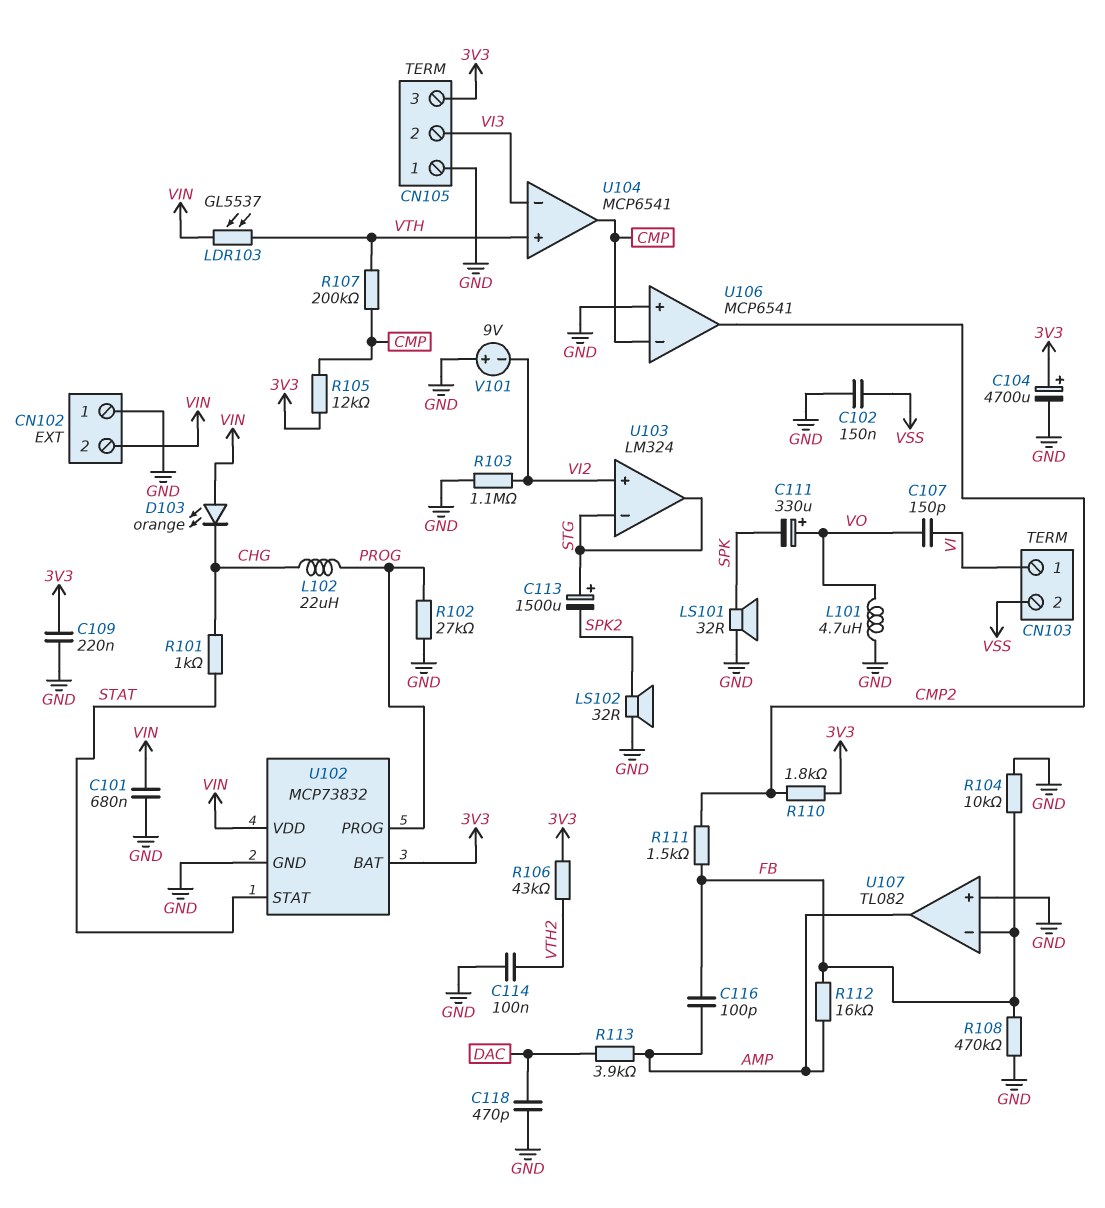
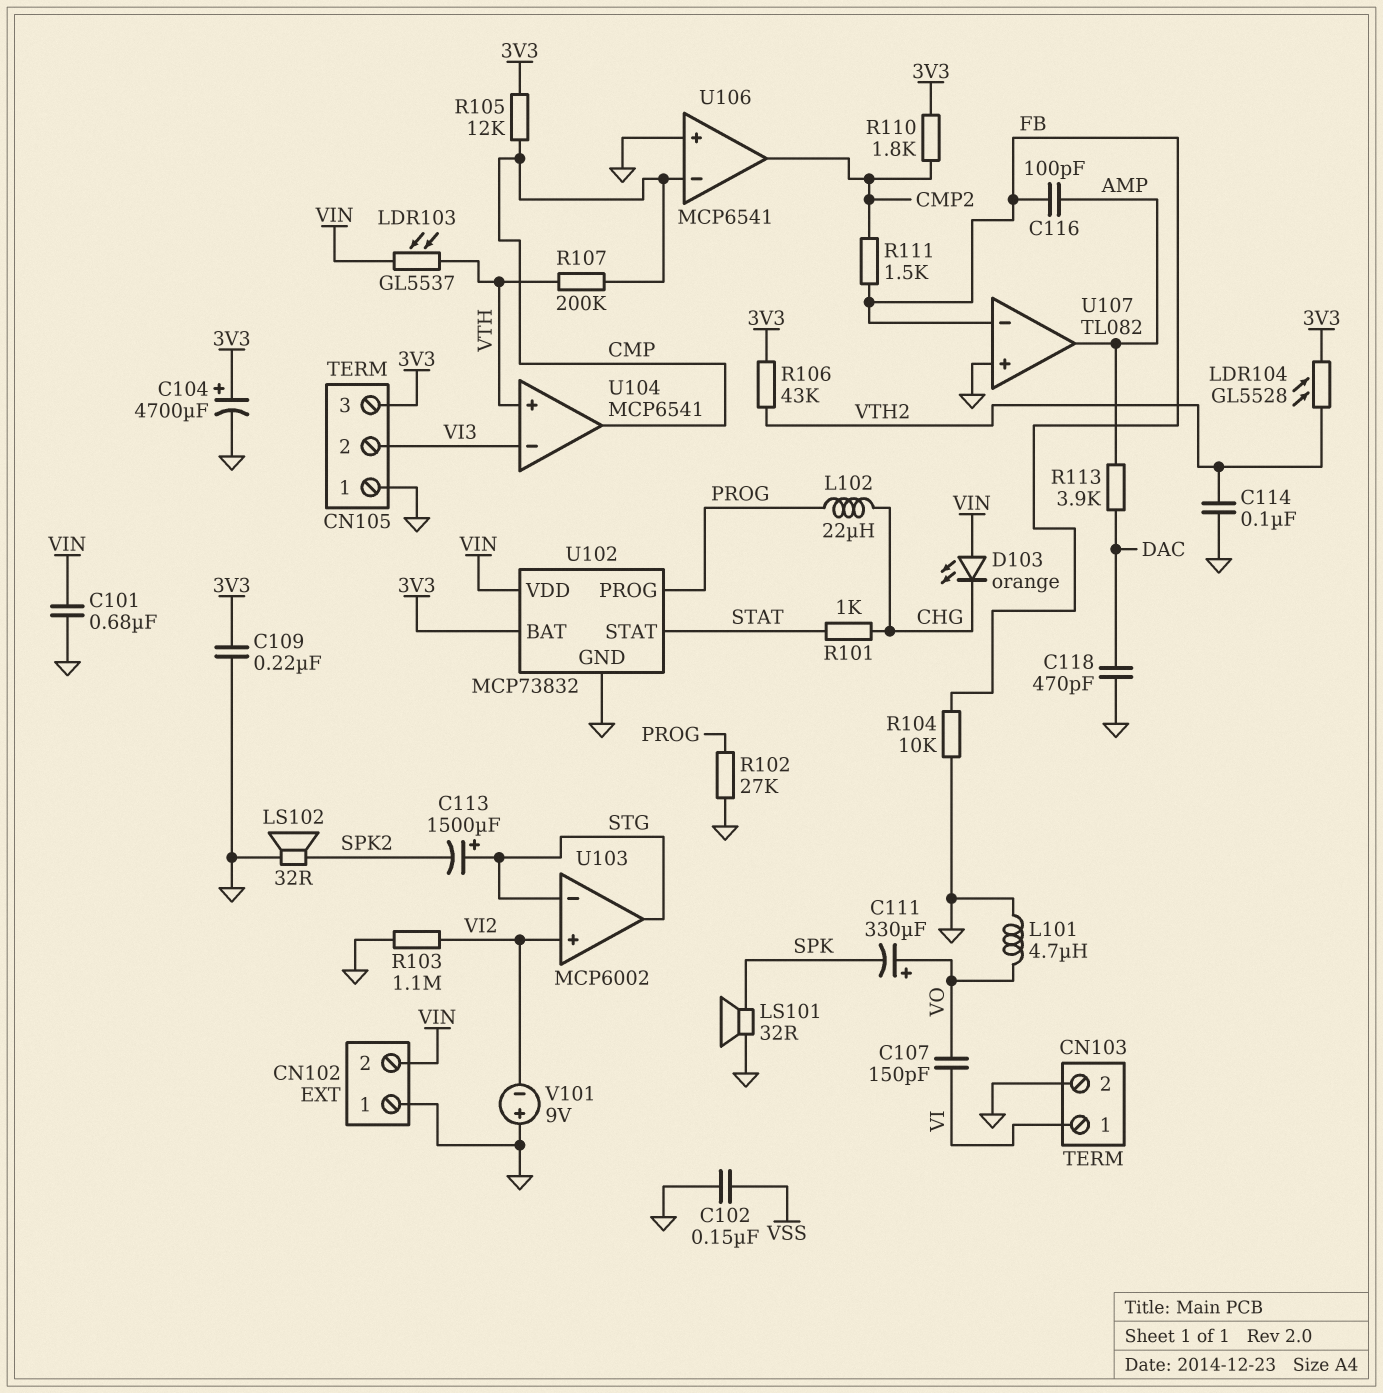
CN103 pin 2: VSS -> GND
LDR104: none -> GL5528 (3V3, VTH2)
R108: 470k (FB, GND) -> none
R112: 16k (AMP, FB) -> none
U103: LM324 -> MCP6002

